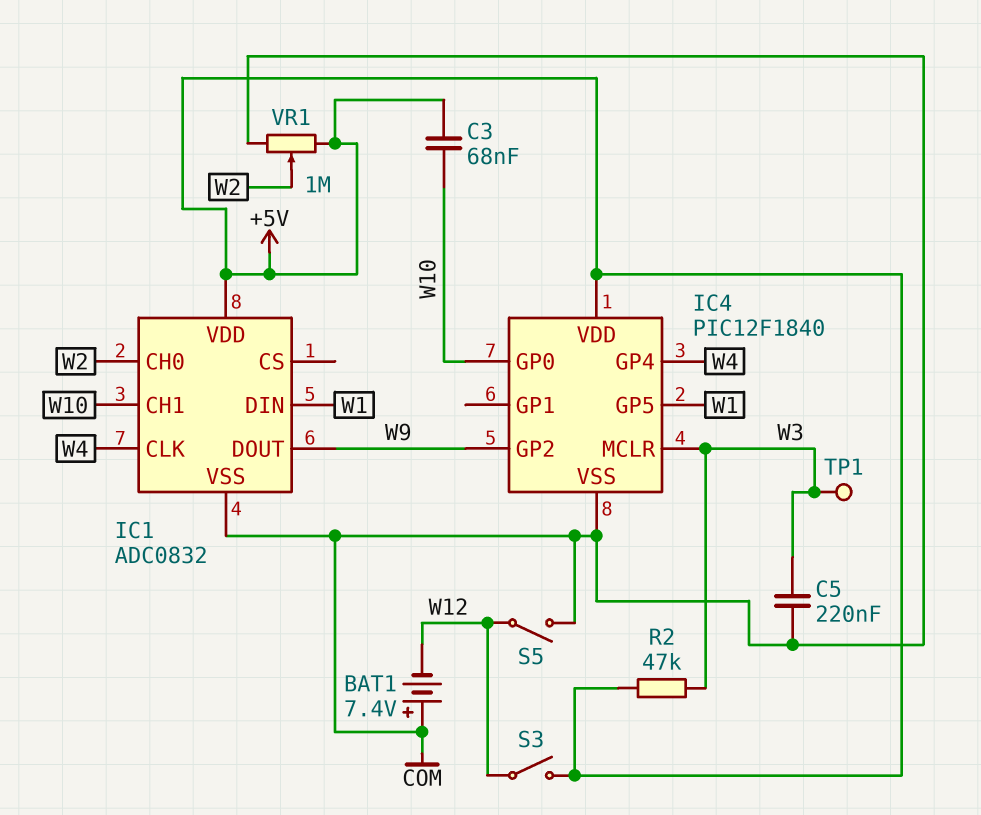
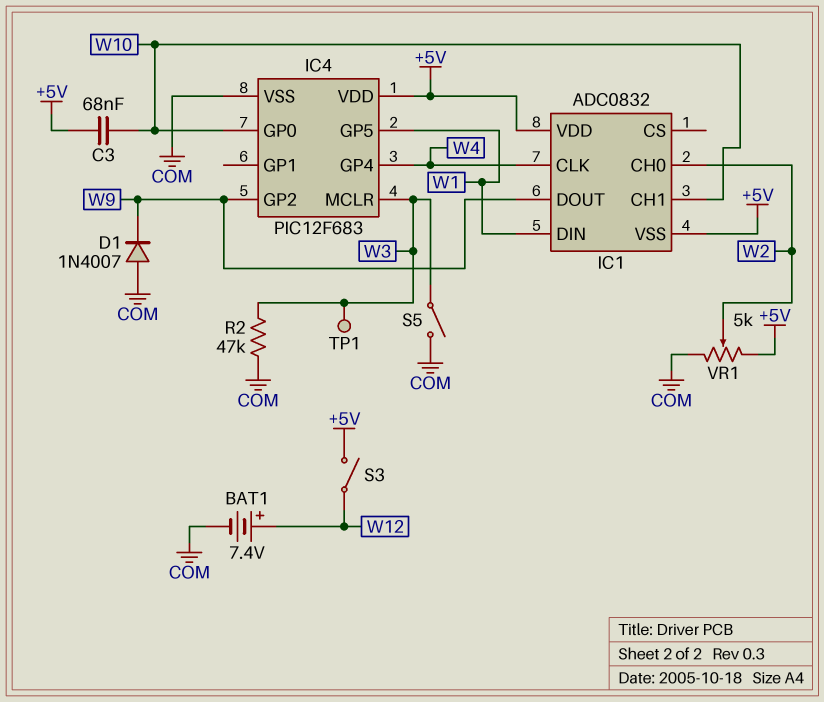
BAT1: 7.4V (plus COM, minus W12) -> 7.4V (plus W12, minus COM)
C5: 220nF (COM, W3) -> none
D1: none -> diode 1N4007 (A COM, K W9)
IC1 pin VSS: COM -> +5V
IC4: PIC12F1840 -> PIC12F683
R2: 47k (+5V, W3) -> 47k (COM, W3)
S5: switch (COM, W12) -> switch (COM, W3)
VR1: 1M (+5V, COM, wiper W2) -> 5k (+5V, COM, wiper W2)

